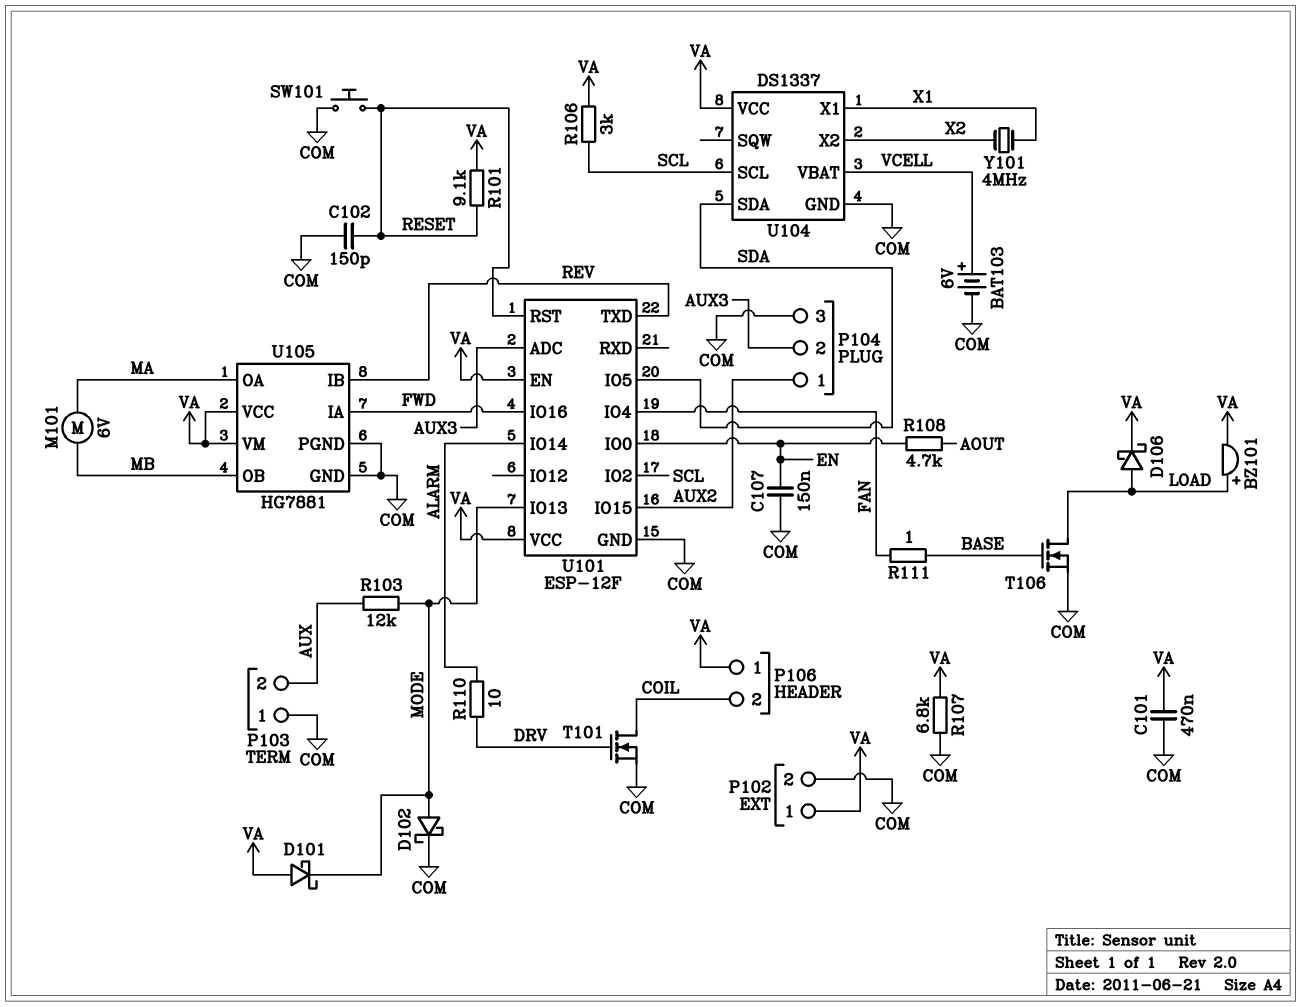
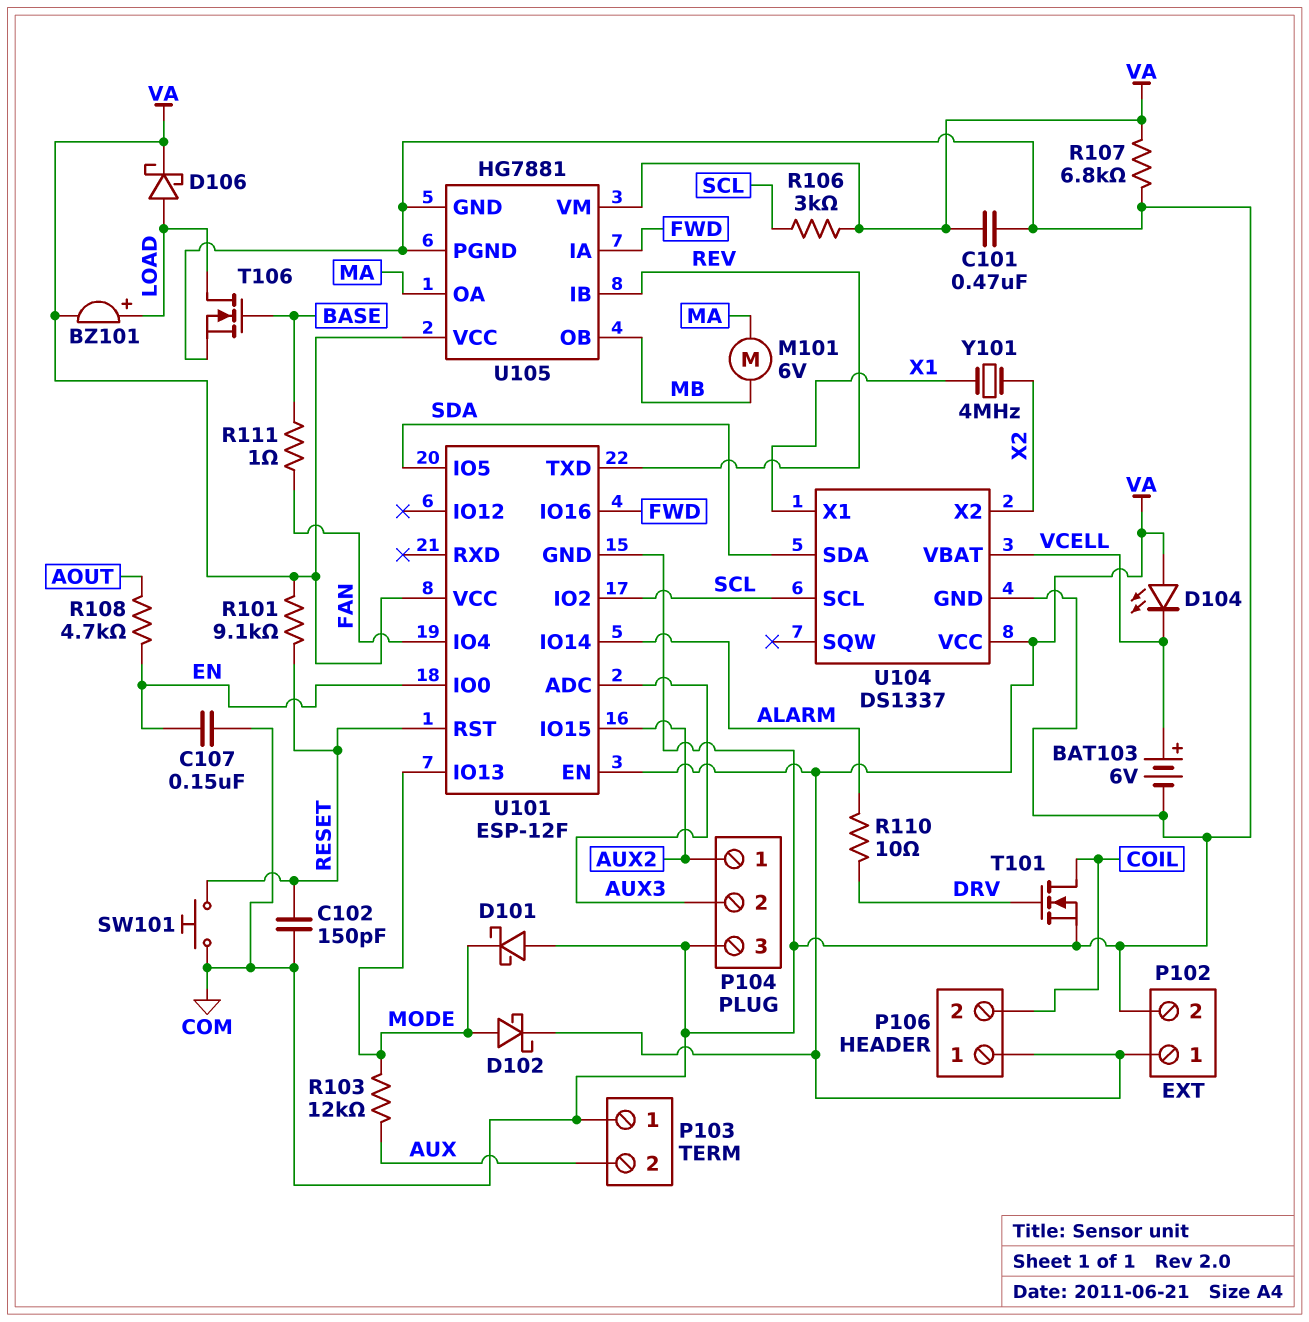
D101: schottky (A VA, K MODE) -> schottky (A COM, K MODE)
D102: schottky (A MODE, K COM) -> schottky (A MODE, K VA)
D104: none -> LED (A VA, K VCELL)

